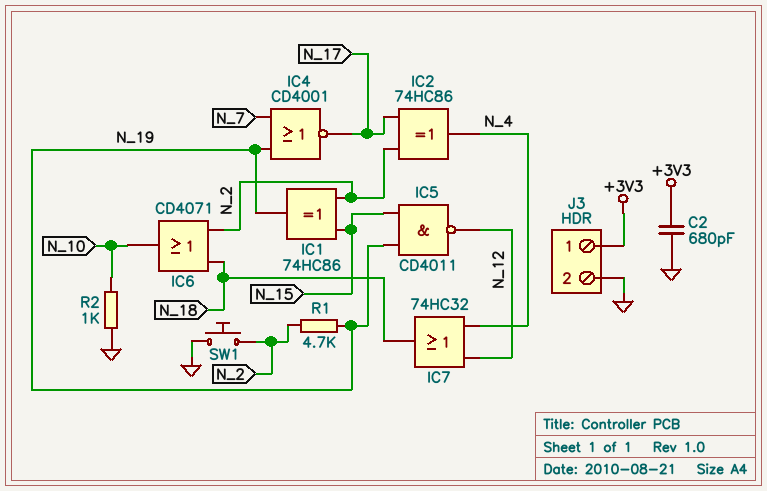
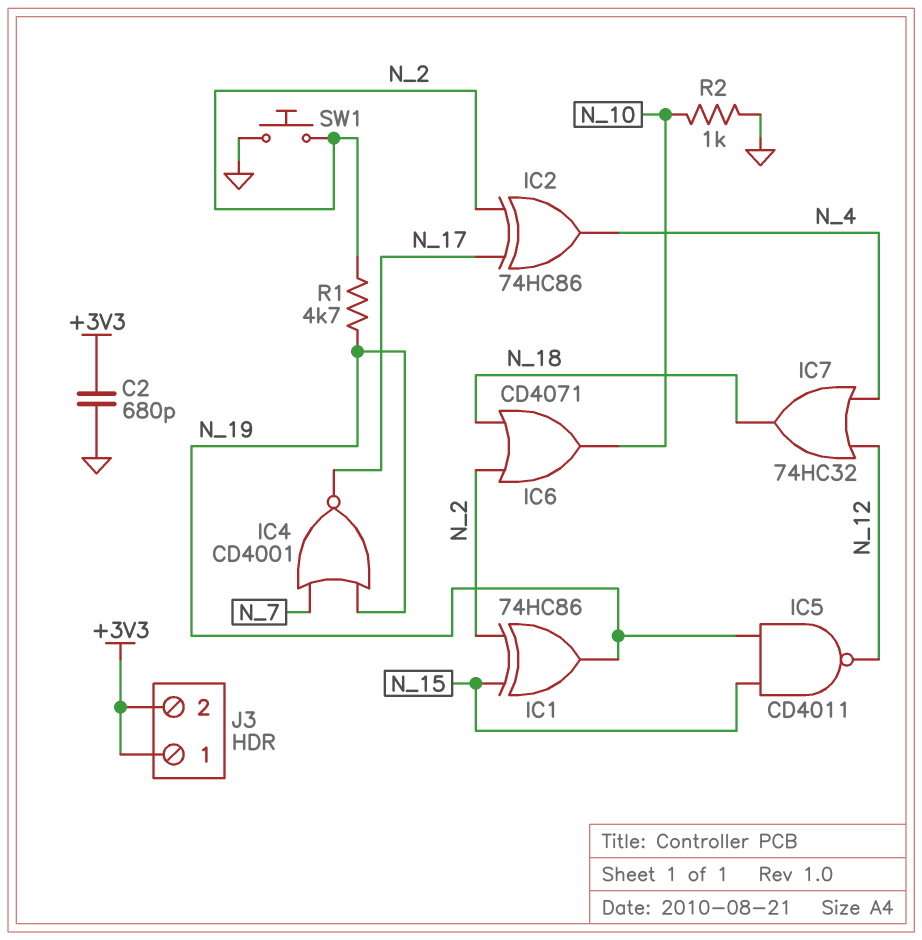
J3 pin 2: GND -> +3V3

